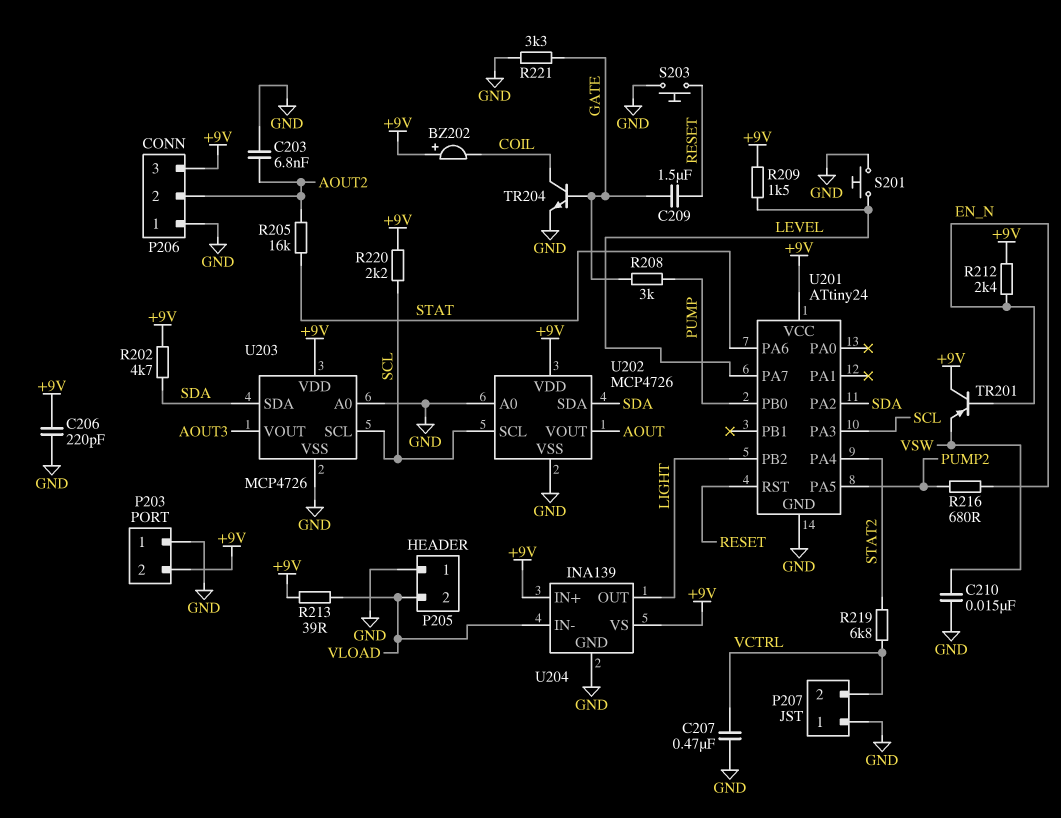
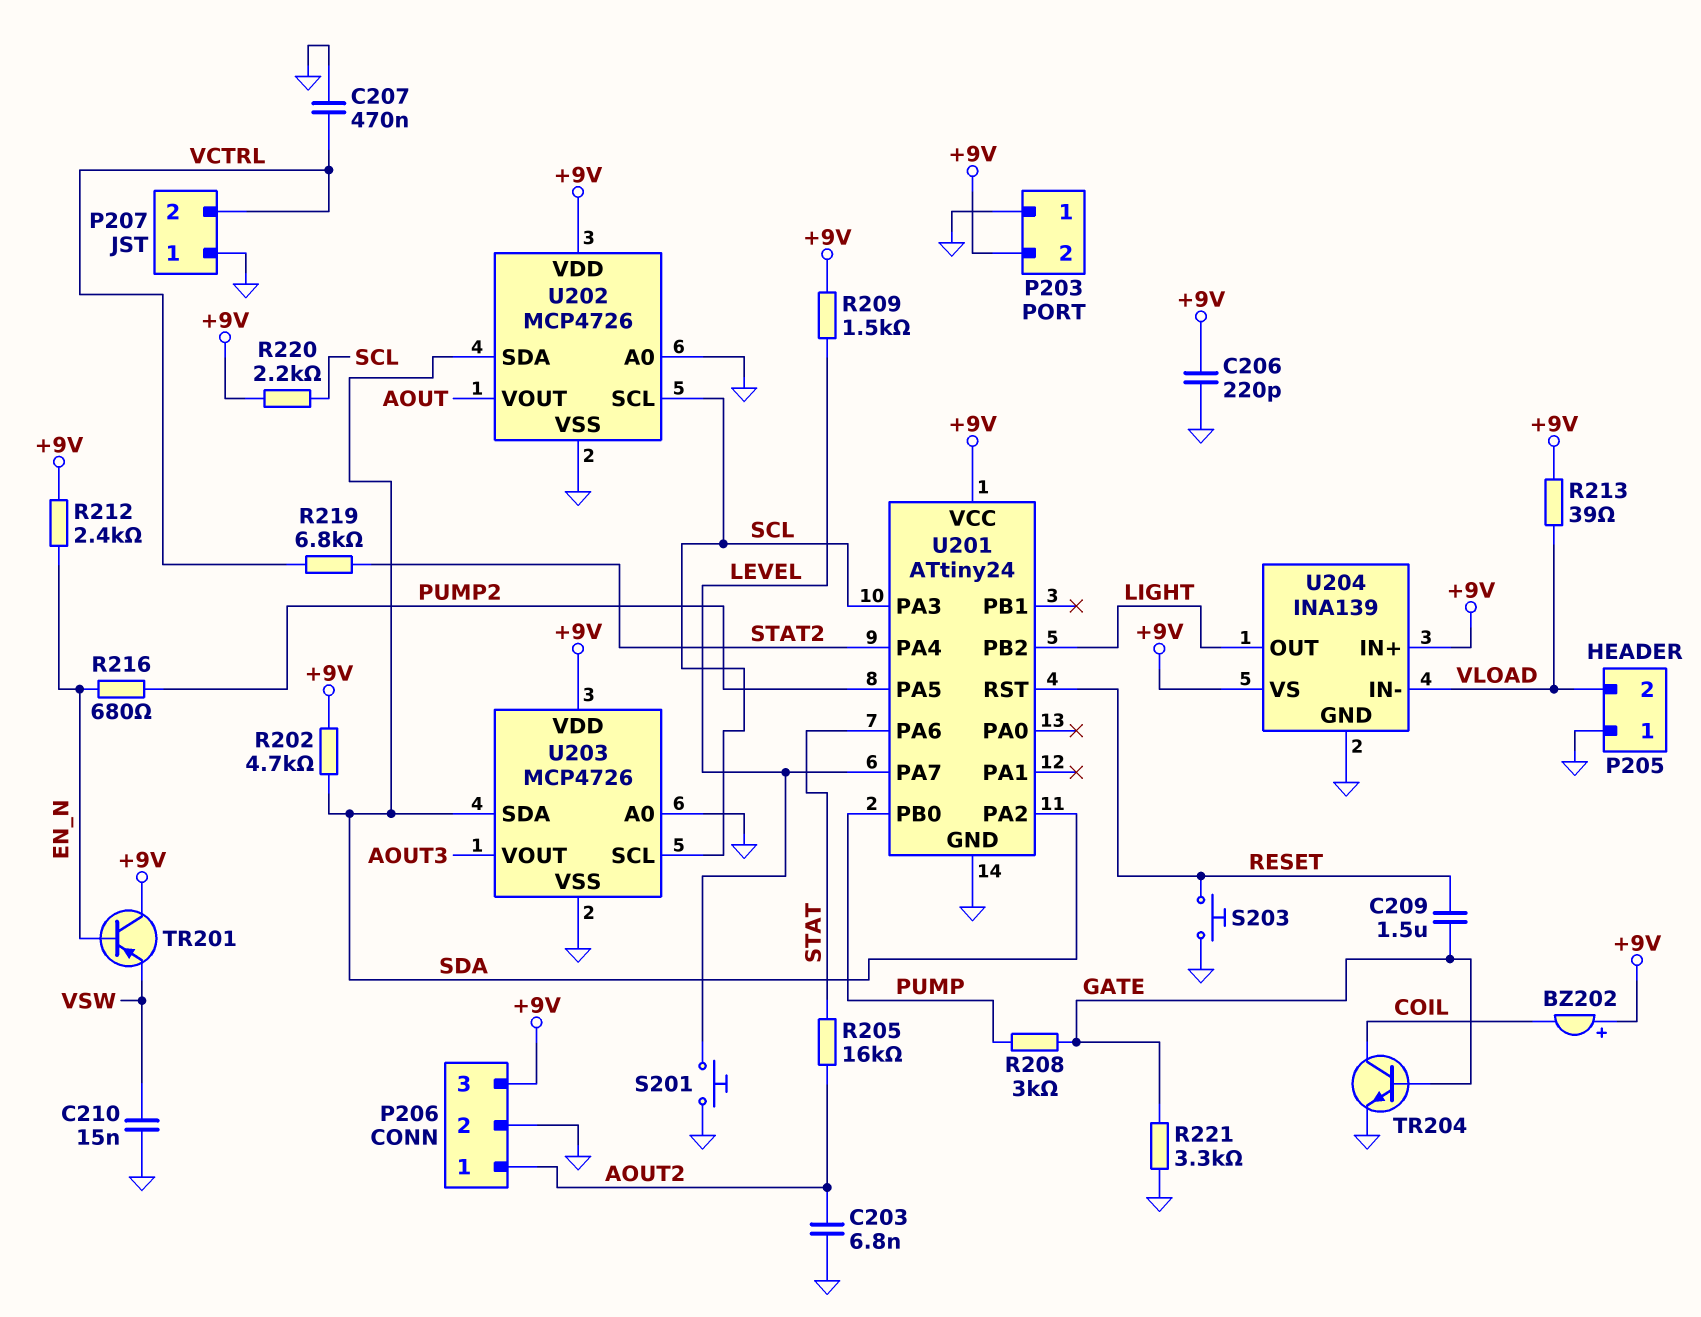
P206 pin 1: GND -> AOUT2
P206 pin 2: AOUT2 -> GND

